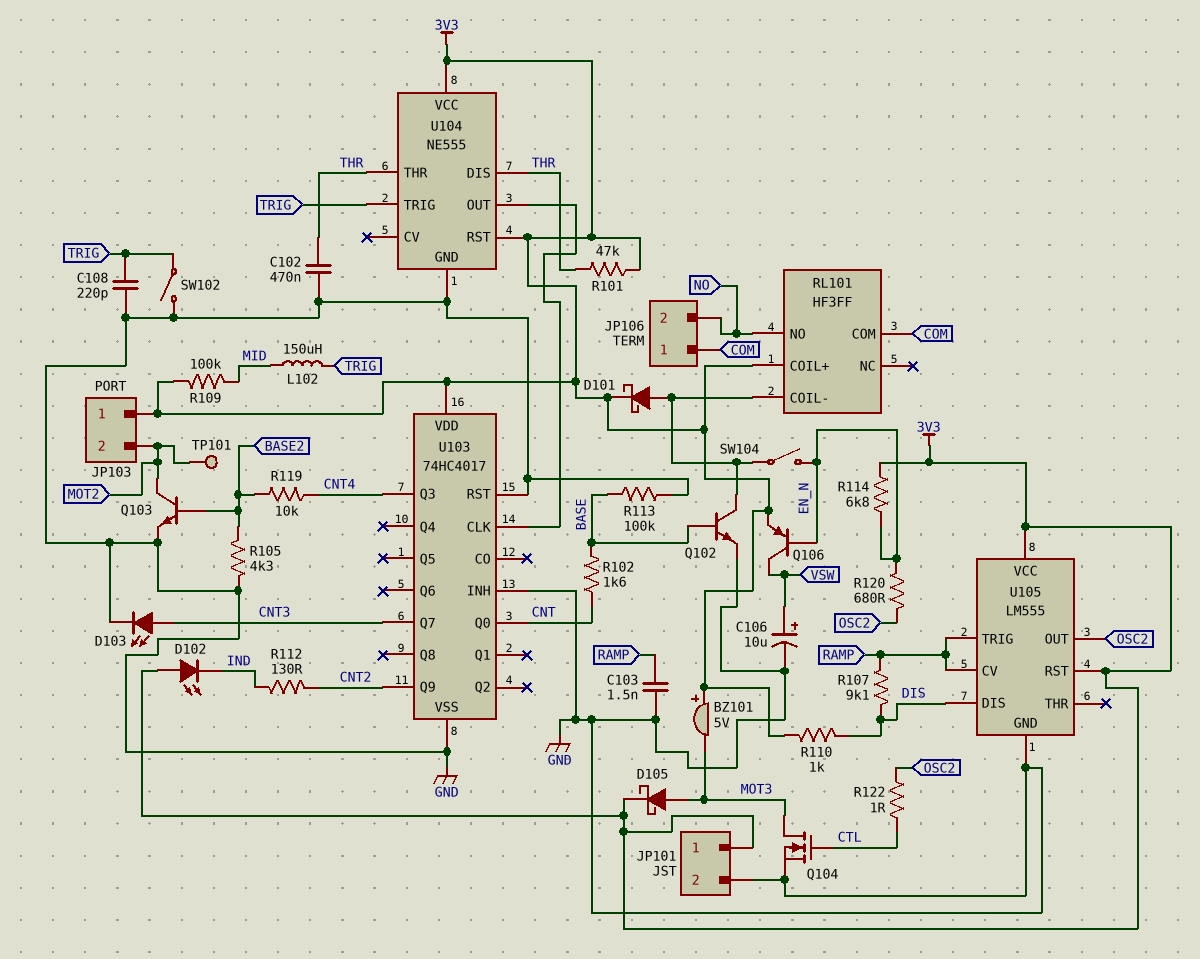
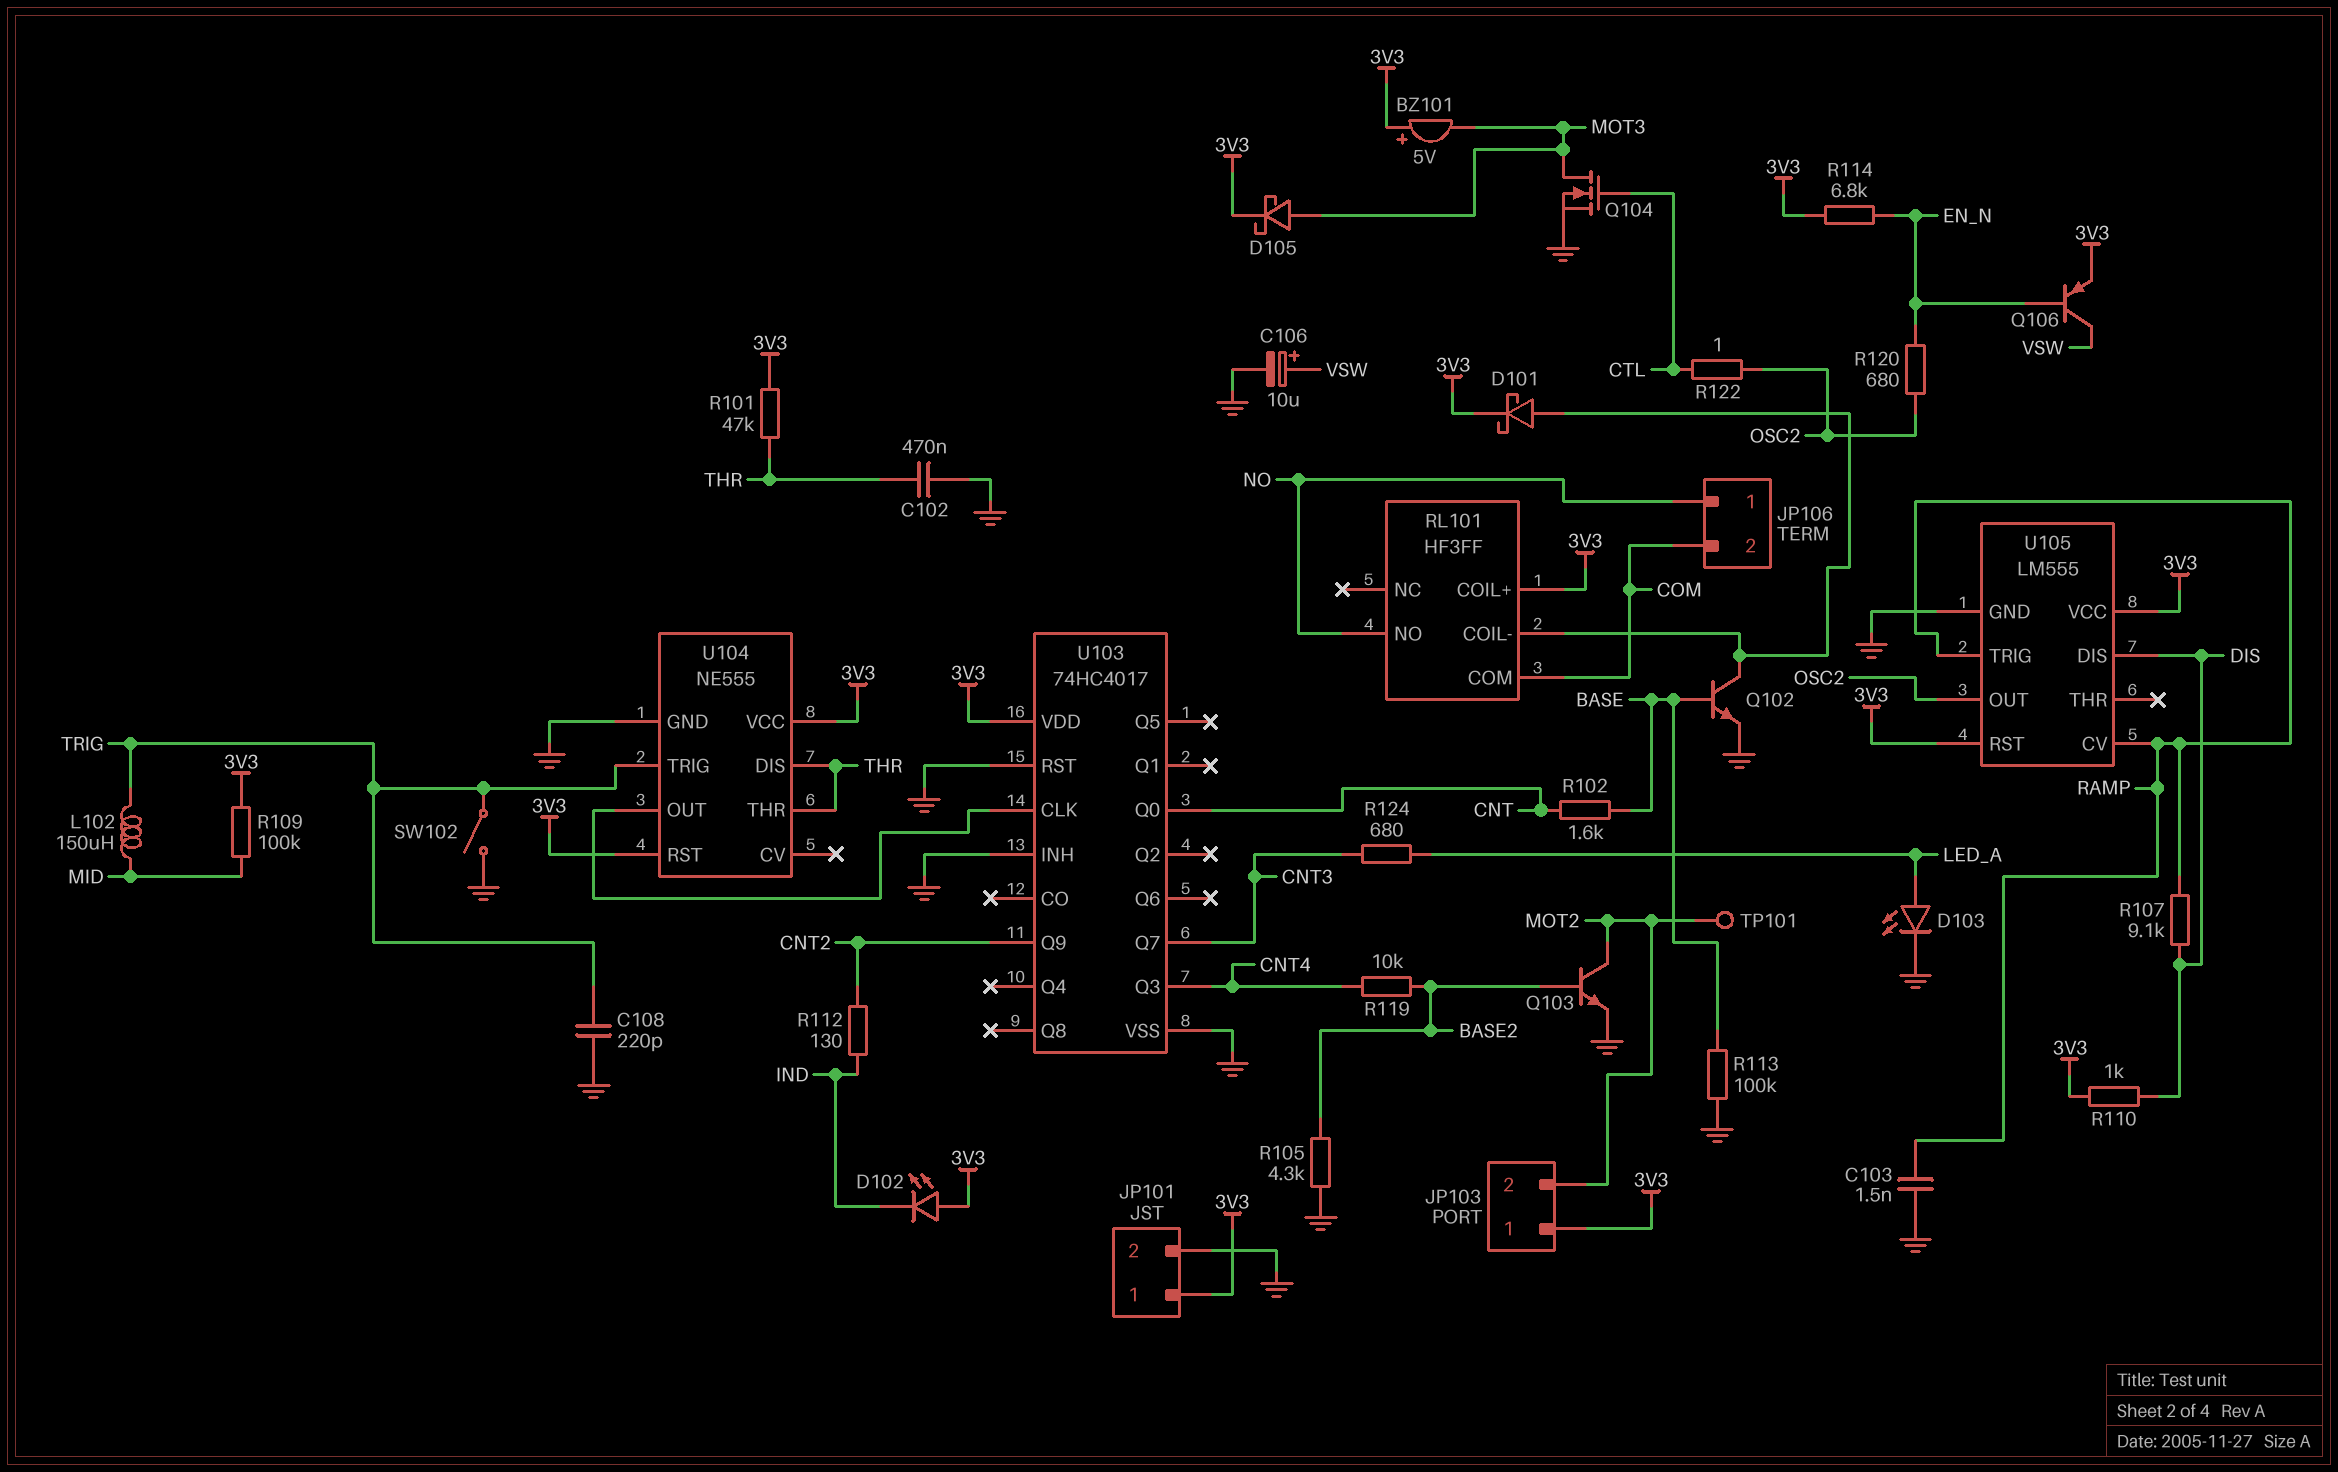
D103: LED (A CNT3, K GND) -> LED (A LED_A, K GND)
JP106 pin 1: COM -> NO
JP106 pin 2: NO -> COM
R124: none -> 680 (CNT3, LED_A)
SW104: switch (EN_N, RL101/COIL-) -> none

